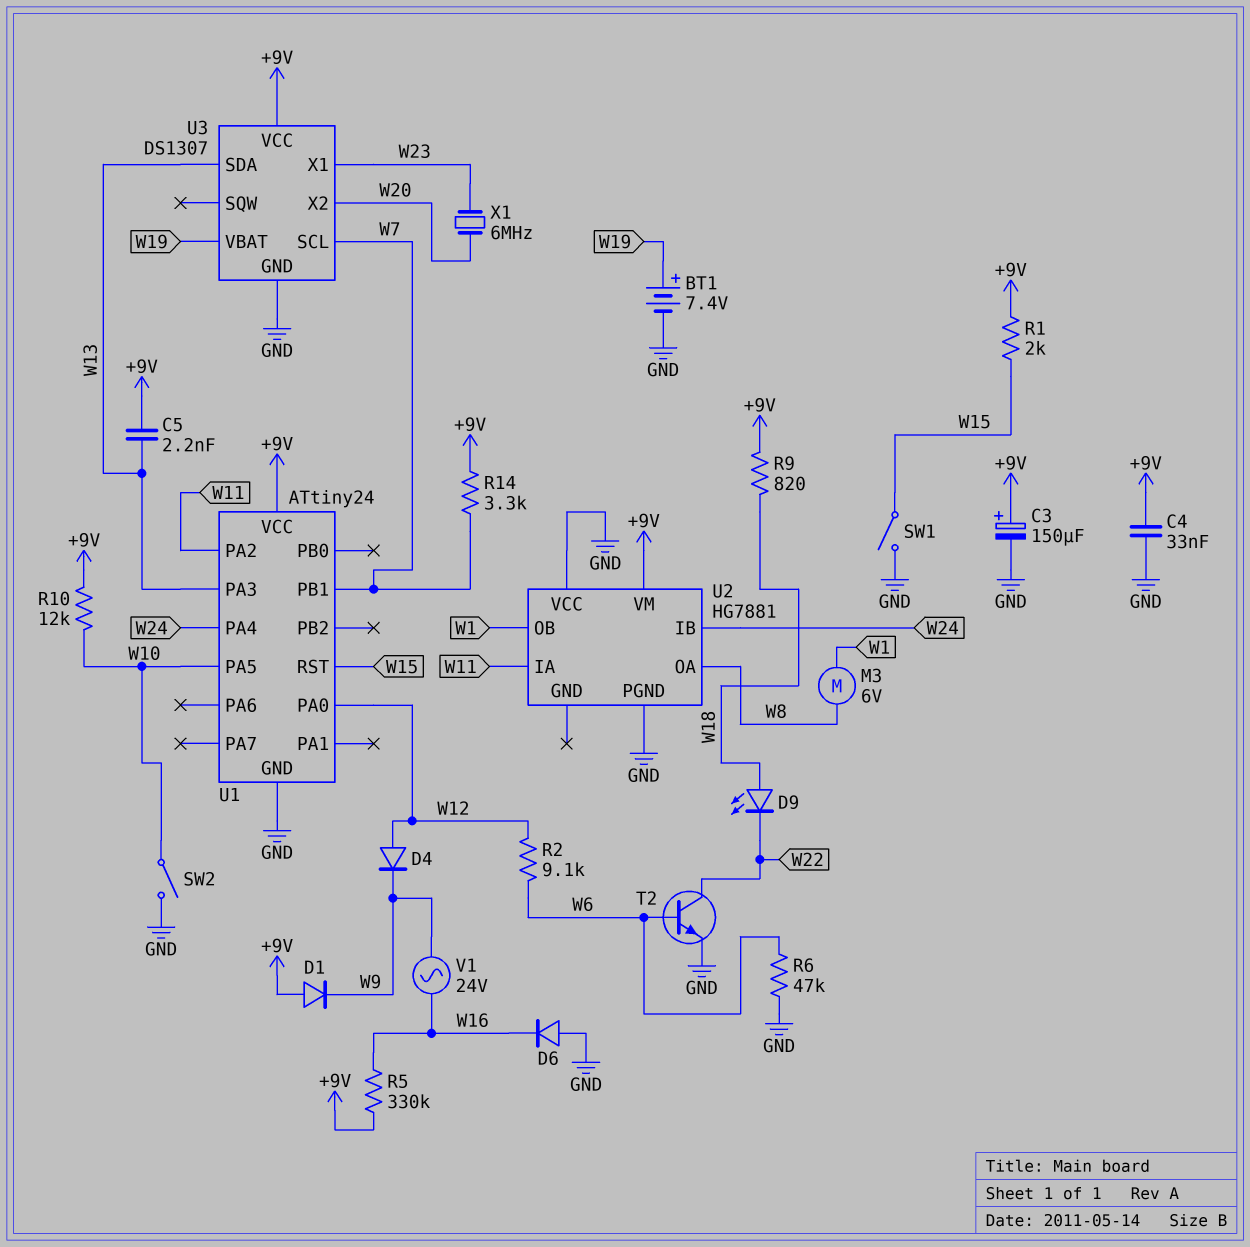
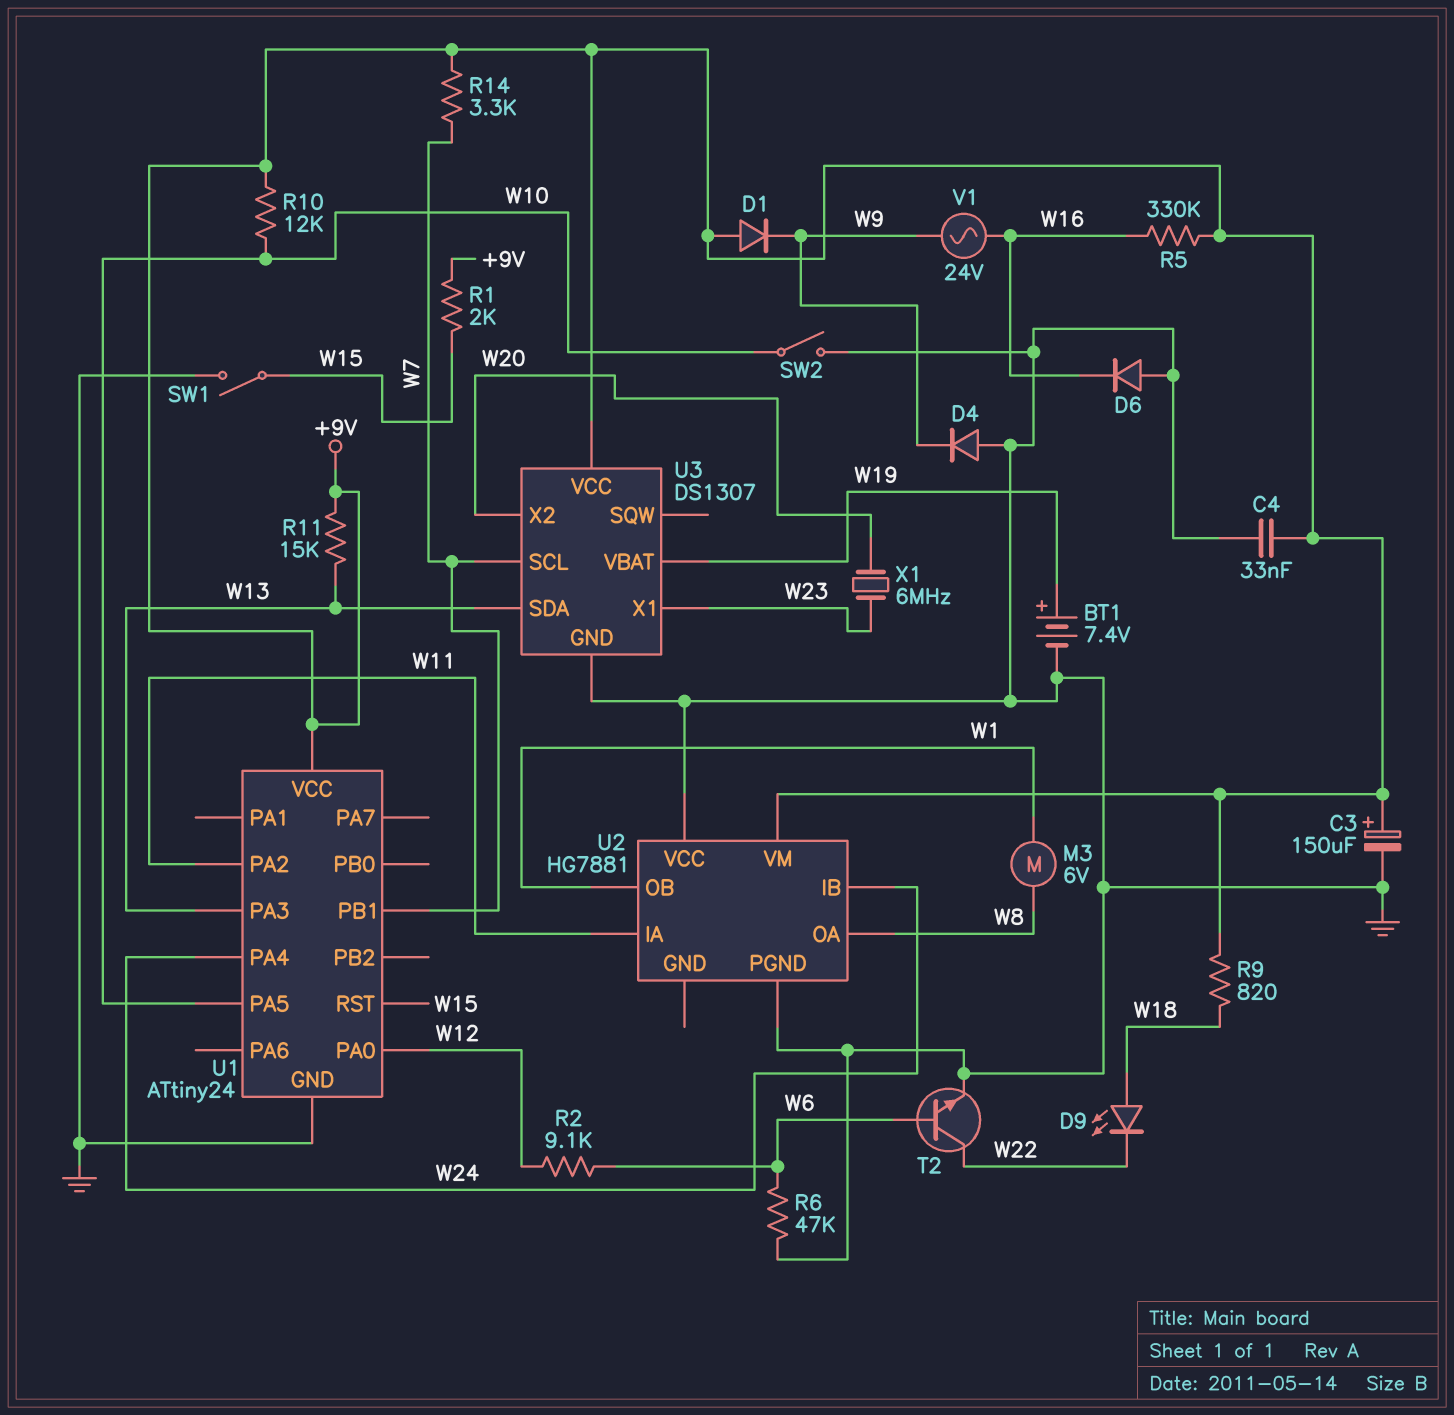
C5: 2.2nF (+9V, W13) -> none
D4: diode (A W12, K W9) -> diode (A GND, K W9)
R11: none -> 15k (+9V, W13)

